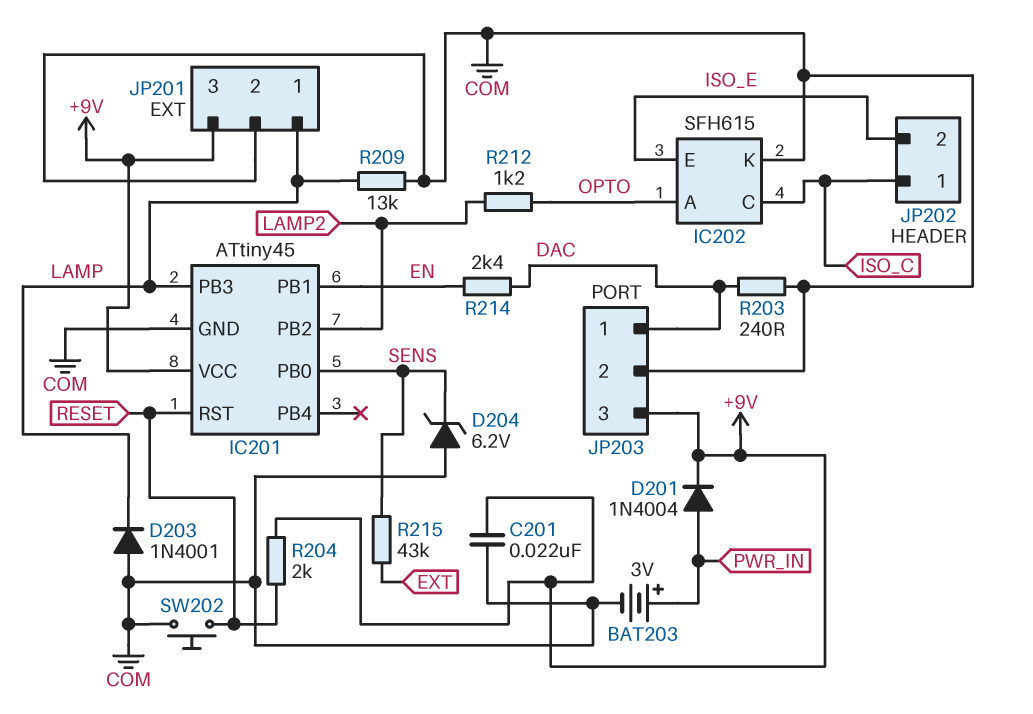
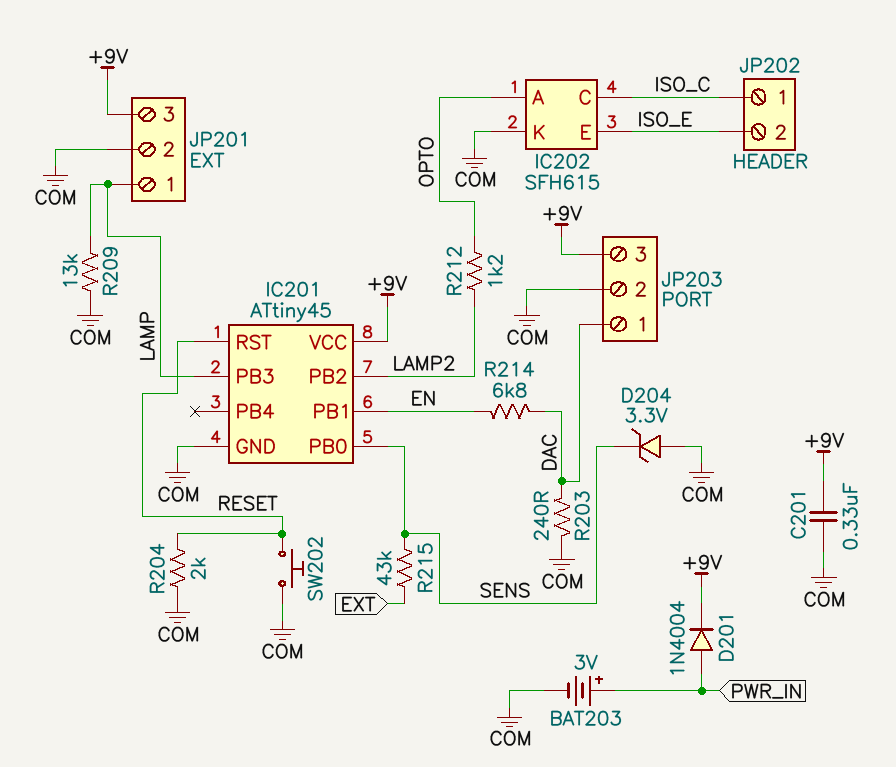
C201: 22nF (+9V, COM) -> 330nF (+9V, COM)
D203: diode 1N4001 (A COM, K LAMP) -> none
D204: zener 6.2V (A COM, K SENS) -> zener 3.3V (A COM, K SENS)
R204: 2k (+9V, RESET) -> 2k (COM, RESET)
R214: 2.4k (DAC, EN) -> 6.8k (DAC, EN)

